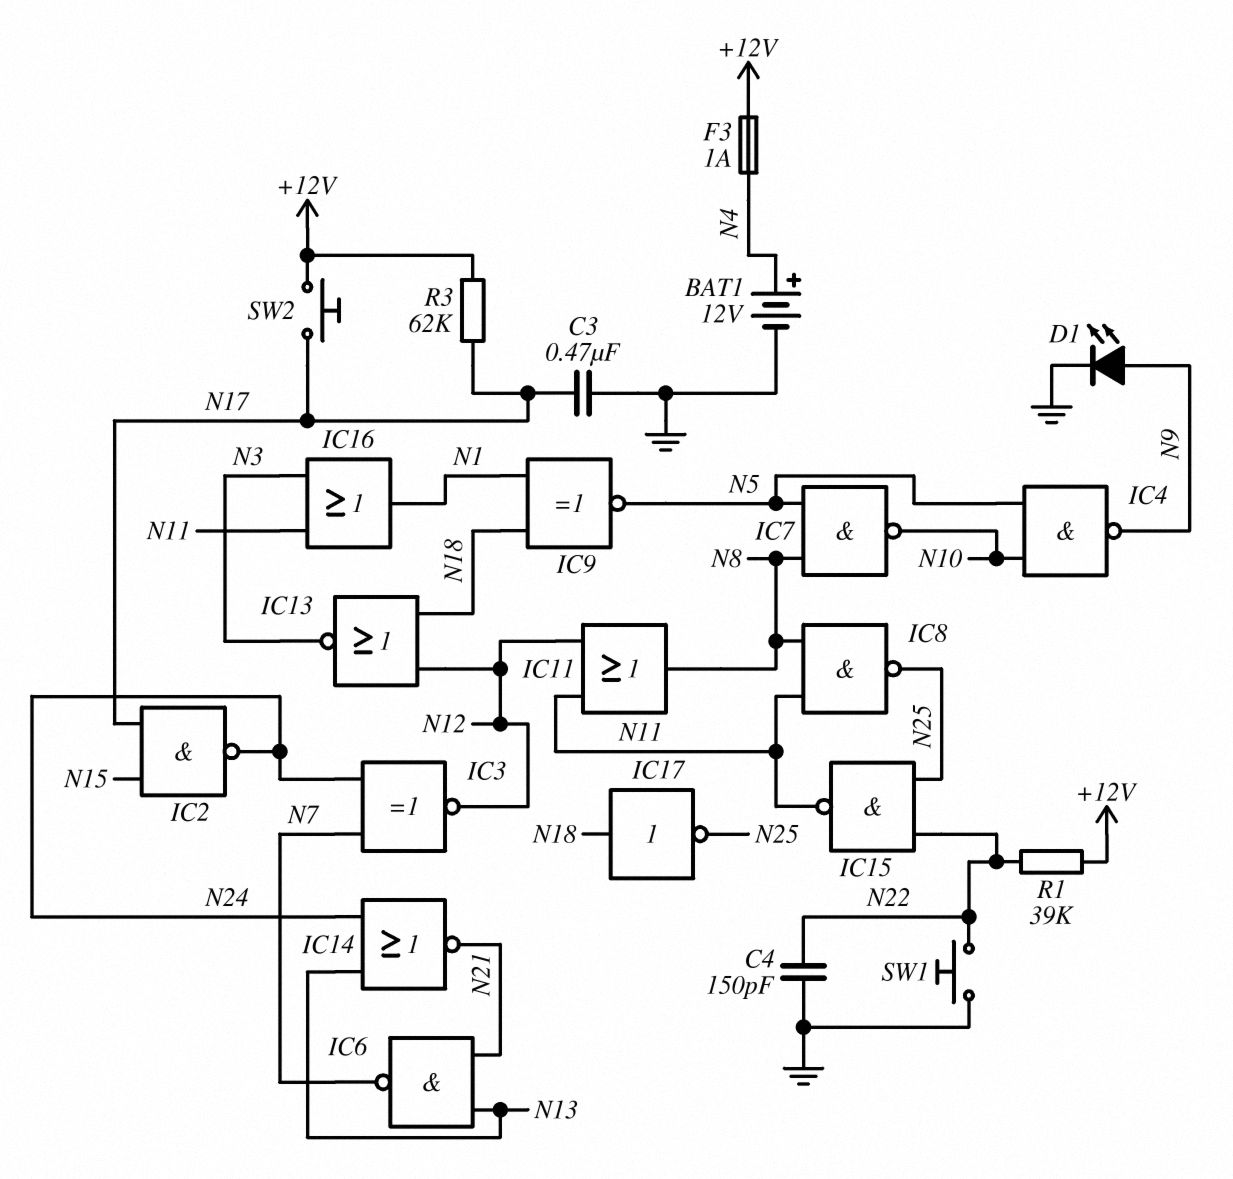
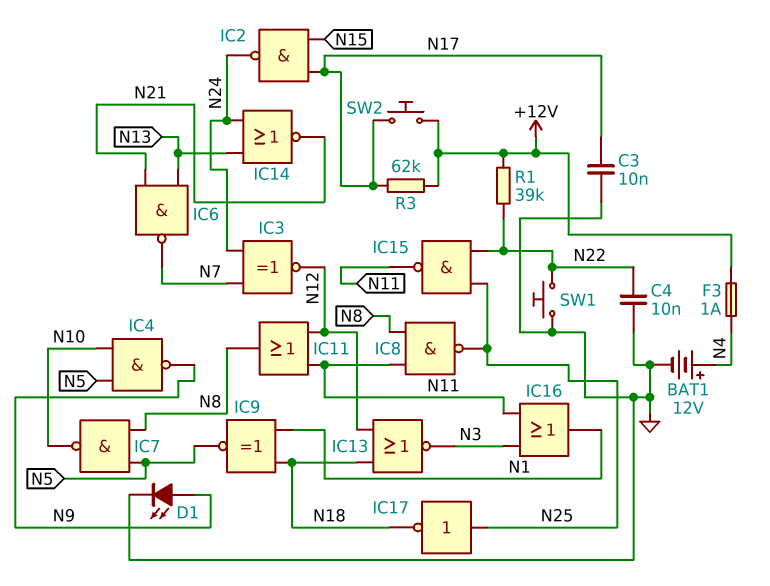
C3: 470nF (GND, N17) -> 10nF (GND, N17)
C4: 150pF (GND, N22) -> 10nF (GND, N22)
IC17: NOT (in N18, out N25) -> NOT (in N25, out N18)

